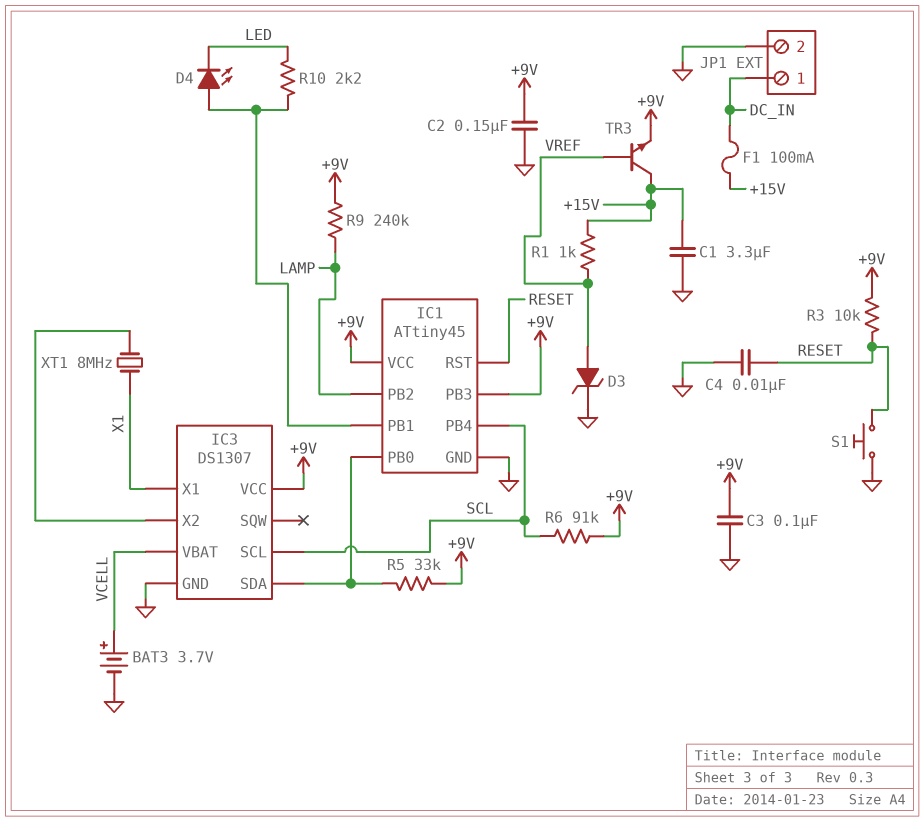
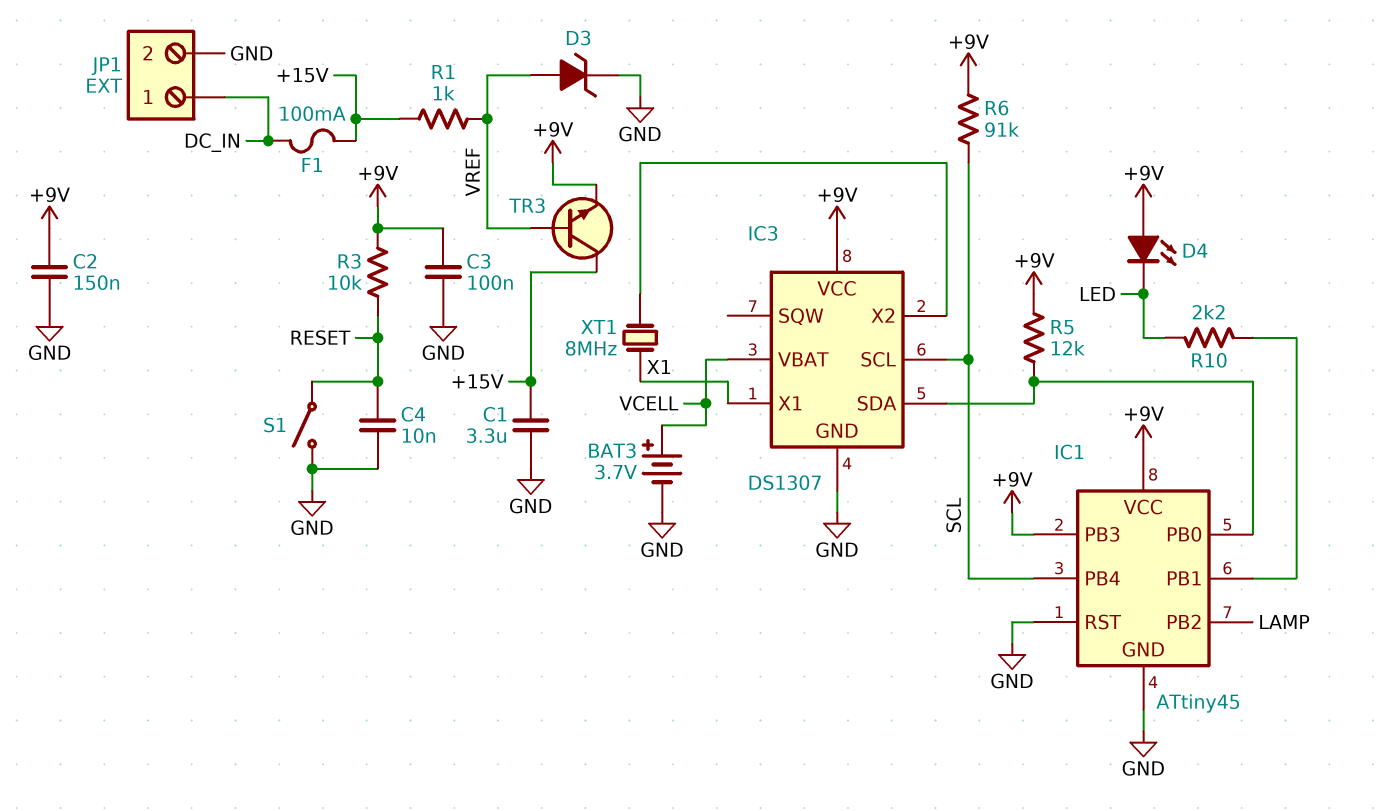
D4: LED (A IC1/PB1, K LED) -> LED (A +9V, K LED)
IC1 pin RST: RESET -> GND
R5: 33k (+9V, IC1/PB0) -> 12k (+9V, IC1/PB0)
R9: 240k (+9V, LAMP) -> none
S1: button (GND, RESET) -> switch (GND, RESET)

